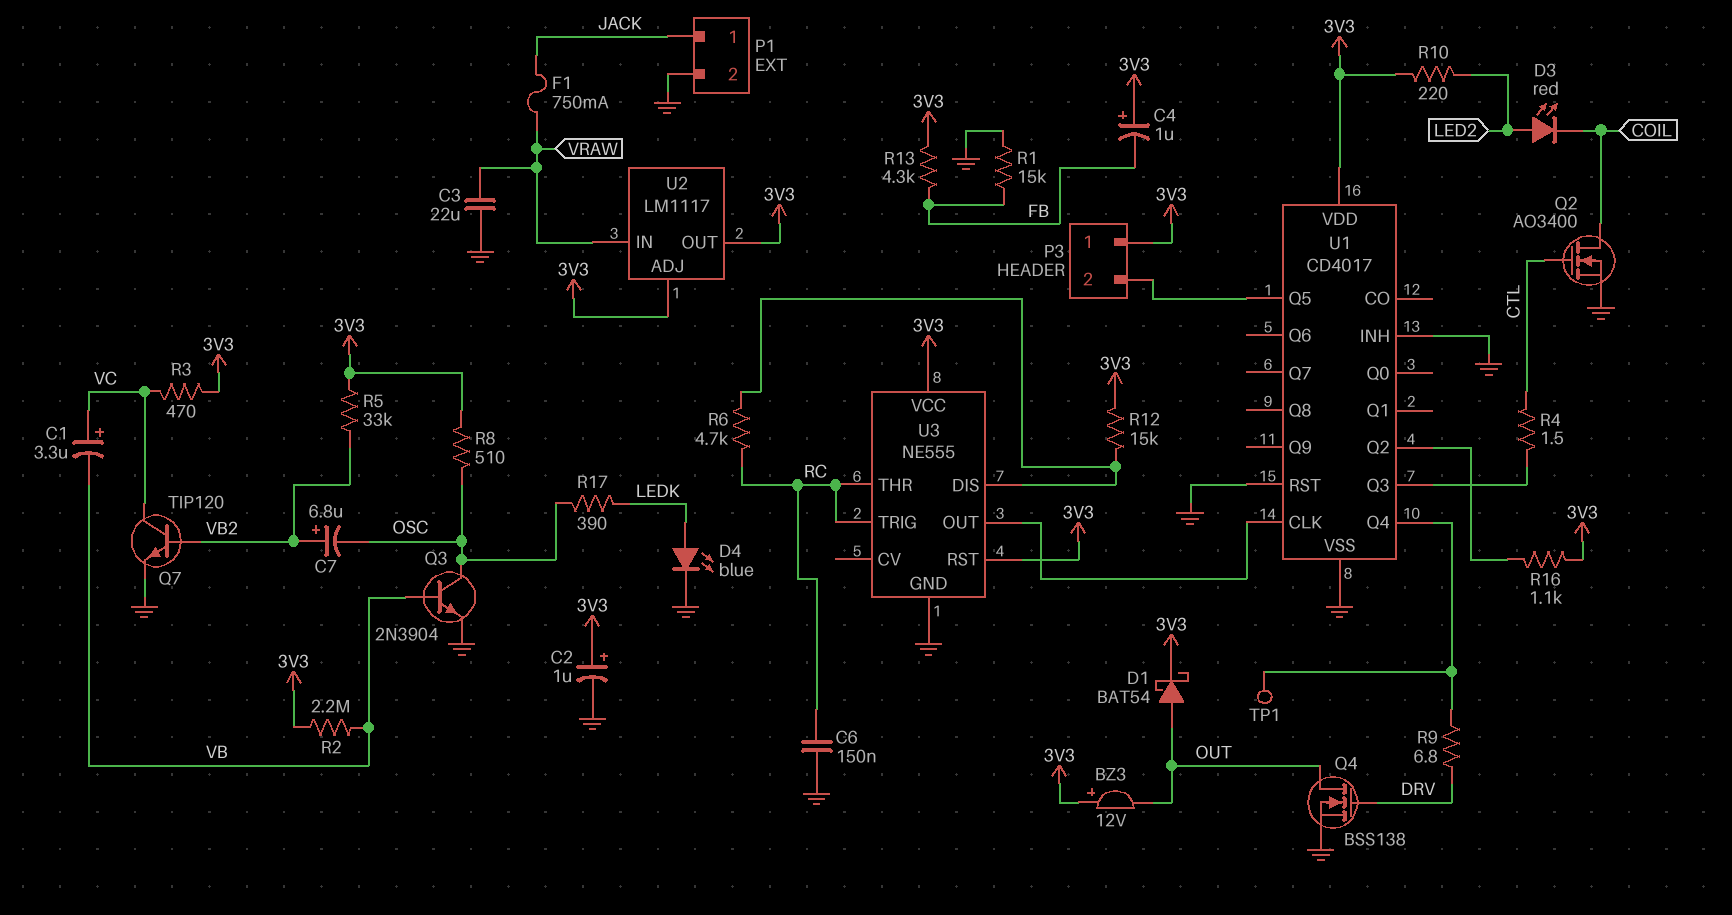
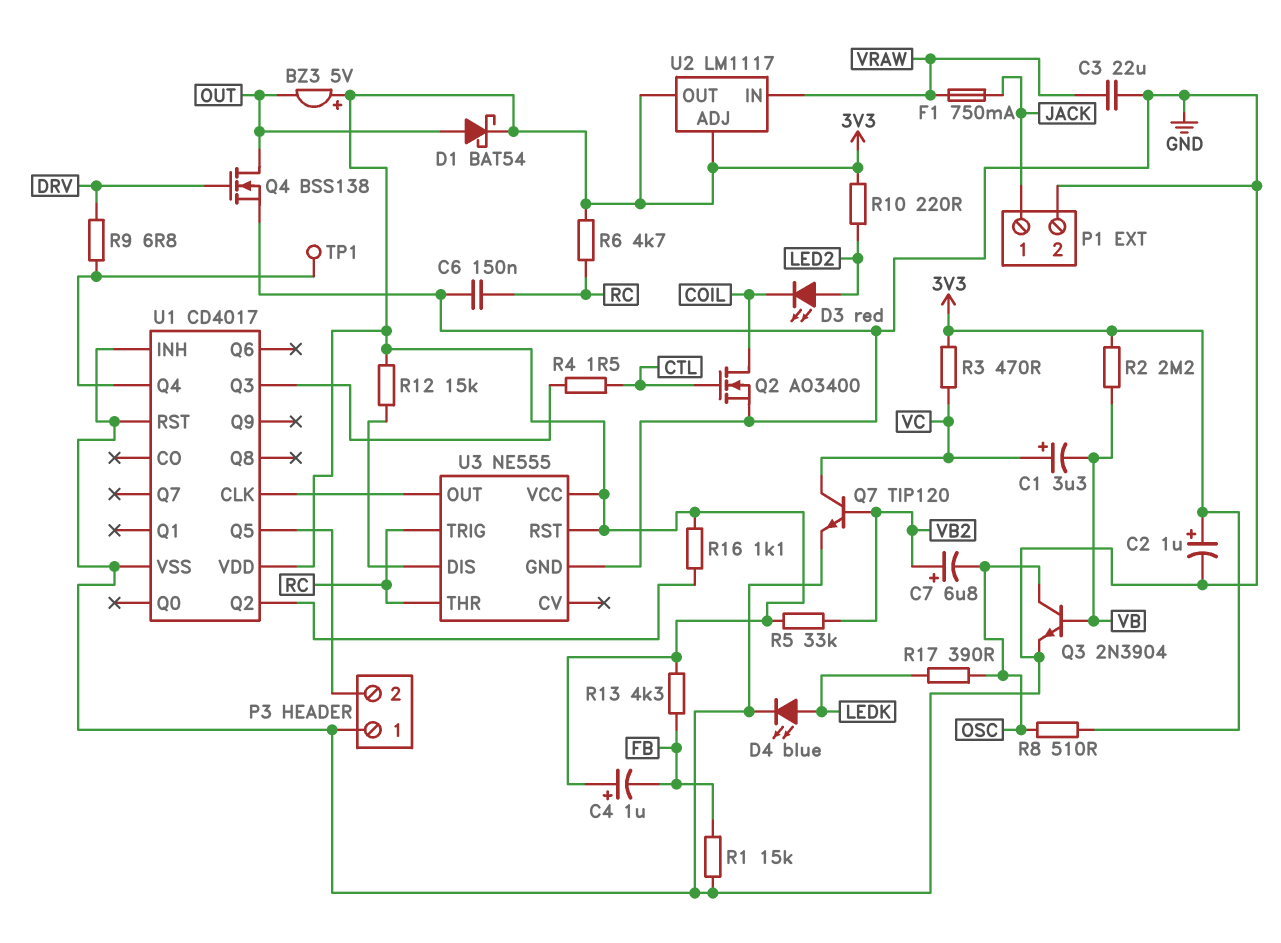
BZ3: buzzer 12V (plus 3V3, minus OUT) -> buzzer 5V (plus 3V3, minus OUT)
P3 pin 1: 3V3 -> GND
R6: 4.7k (RC, U3/DIS) -> 4.7k (3V3, RC)

